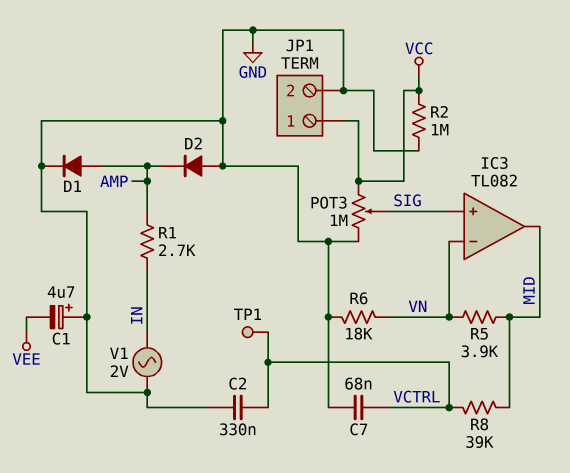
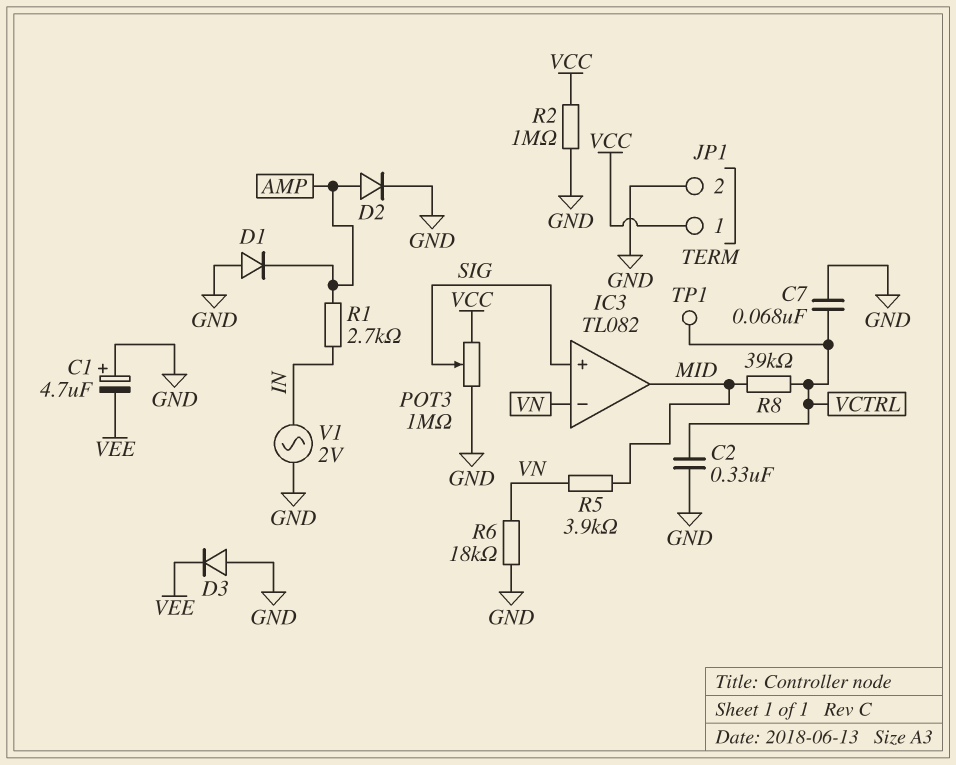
D1: diode (A AMP, K GND) -> diode (A GND, K AMP)
D2: diode (A GND, K AMP) -> diode (A AMP, K GND)
D3: none -> diode (A GND, K VEE)

